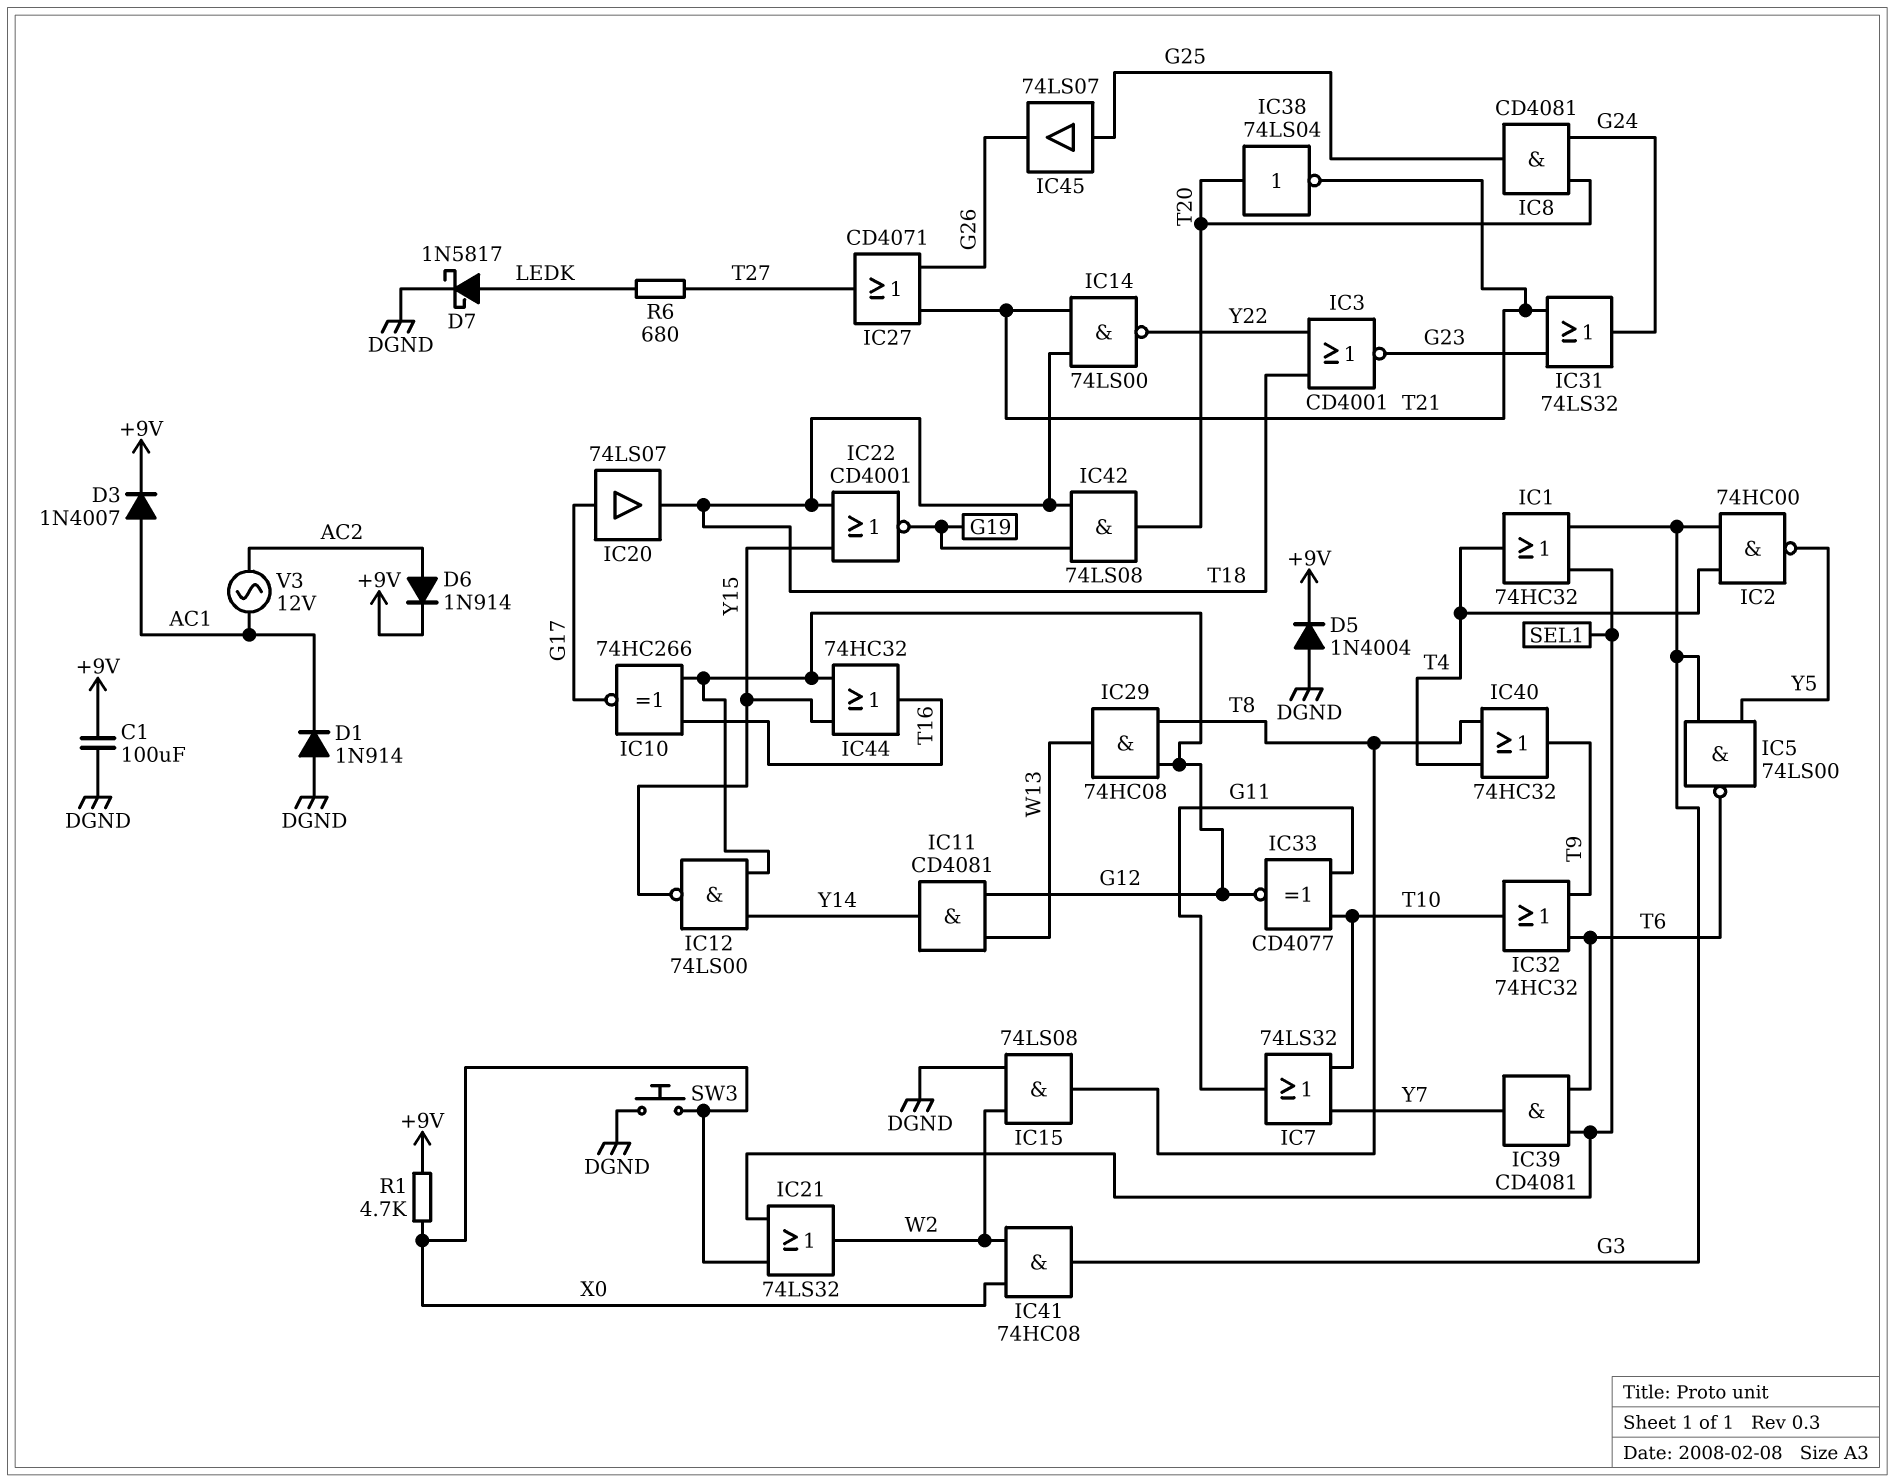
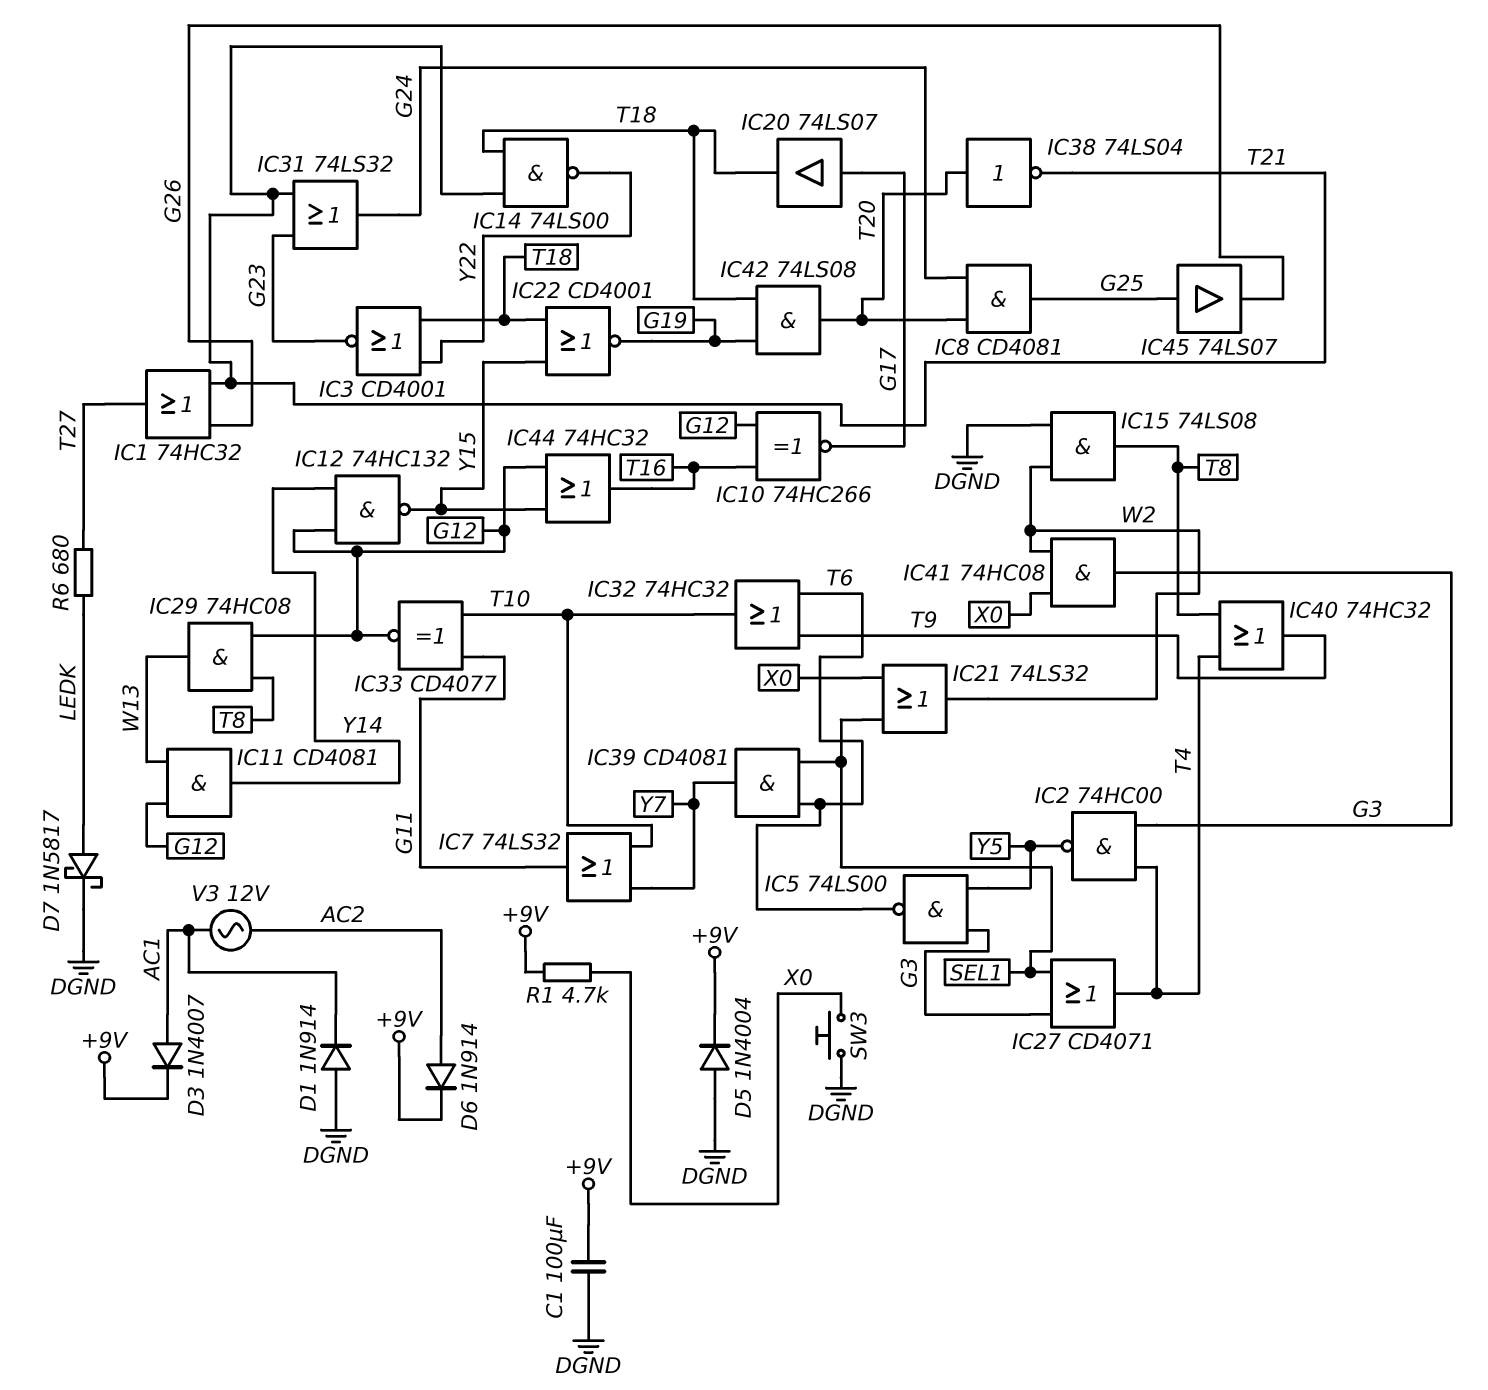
IC1: OR 74HC32 (in G3, in SEL1, out T4) -> OR 74HC32 (in G26, in T21, out T27)
IC12: NAND 74LS00 (in G12, in Y14, out Y15) -> NAND 74HC132 (in G12, in Y14, out Y15)
IC27: OR CD4071 (in G26, in T21, out T27) -> OR CD4071 (in G3, in SEL1, out T4)

